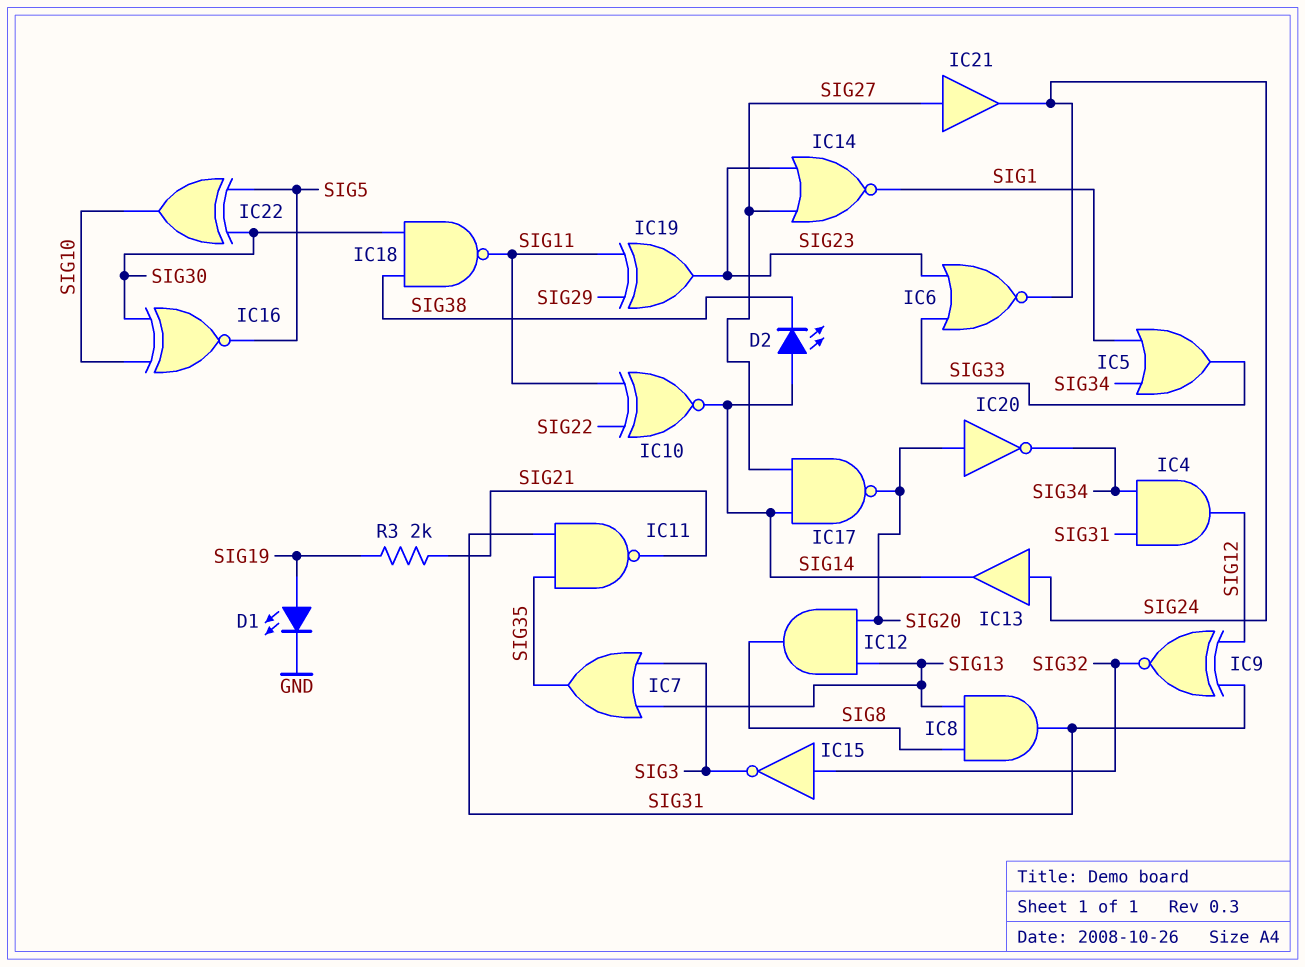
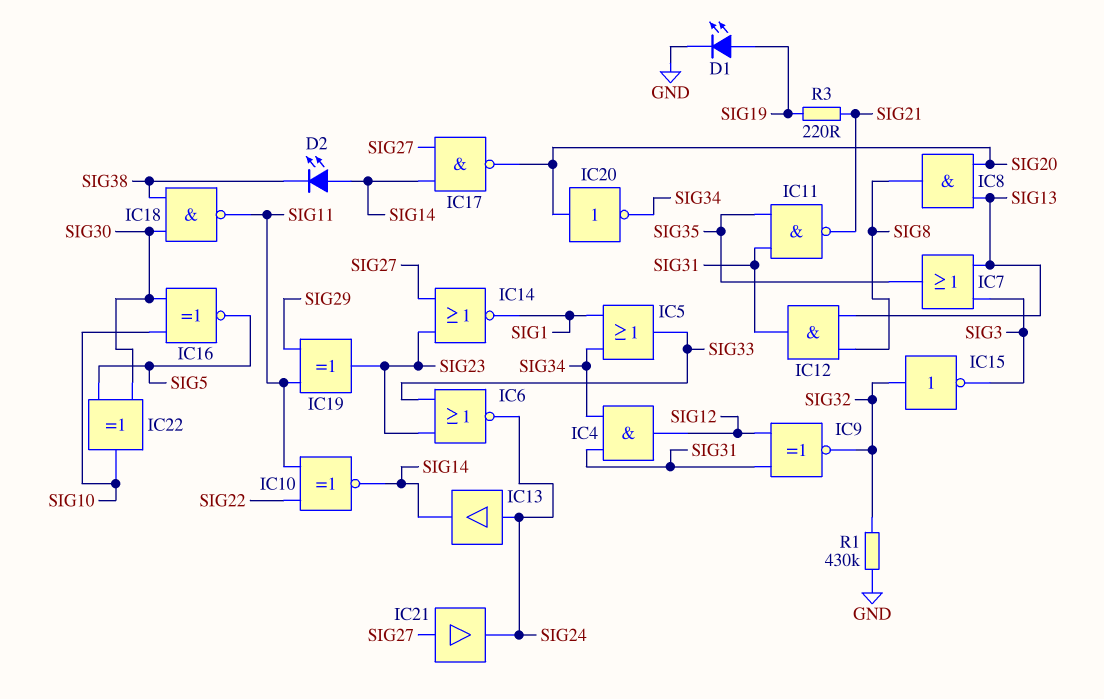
IC8: AND (in SIG8, in SIG13, out SIG31) -> AND (in SIG13, in SIG20, out SIG8)
IC12: AND (in SIG13, in SIG20, out SIG8) -> AND (in SIG8, in SIG13, out SIG31)
R1: none -> 430k (GND, SIG32)
R3: 2k (SIG19, SIG21) -> 220 (SIG19, SIG21)

